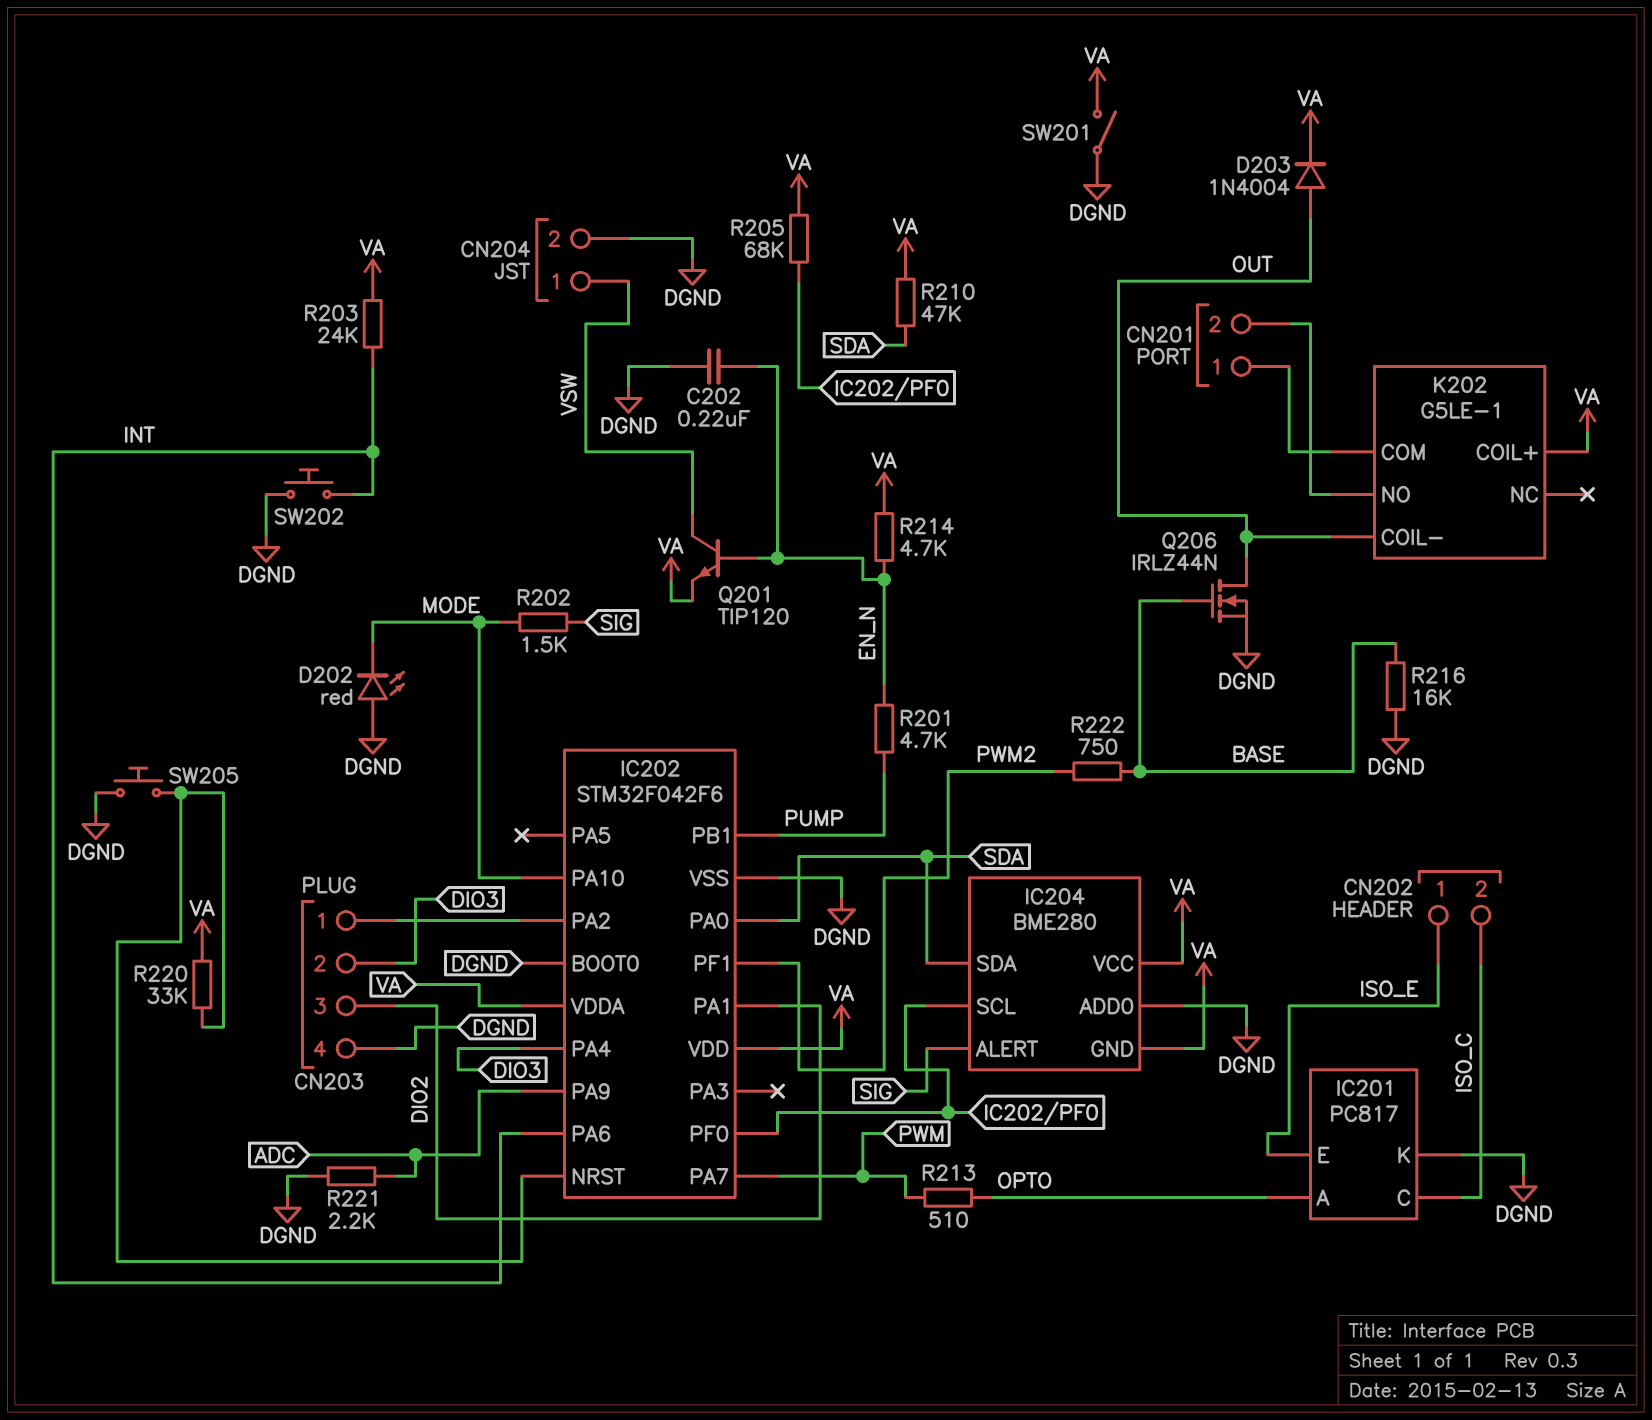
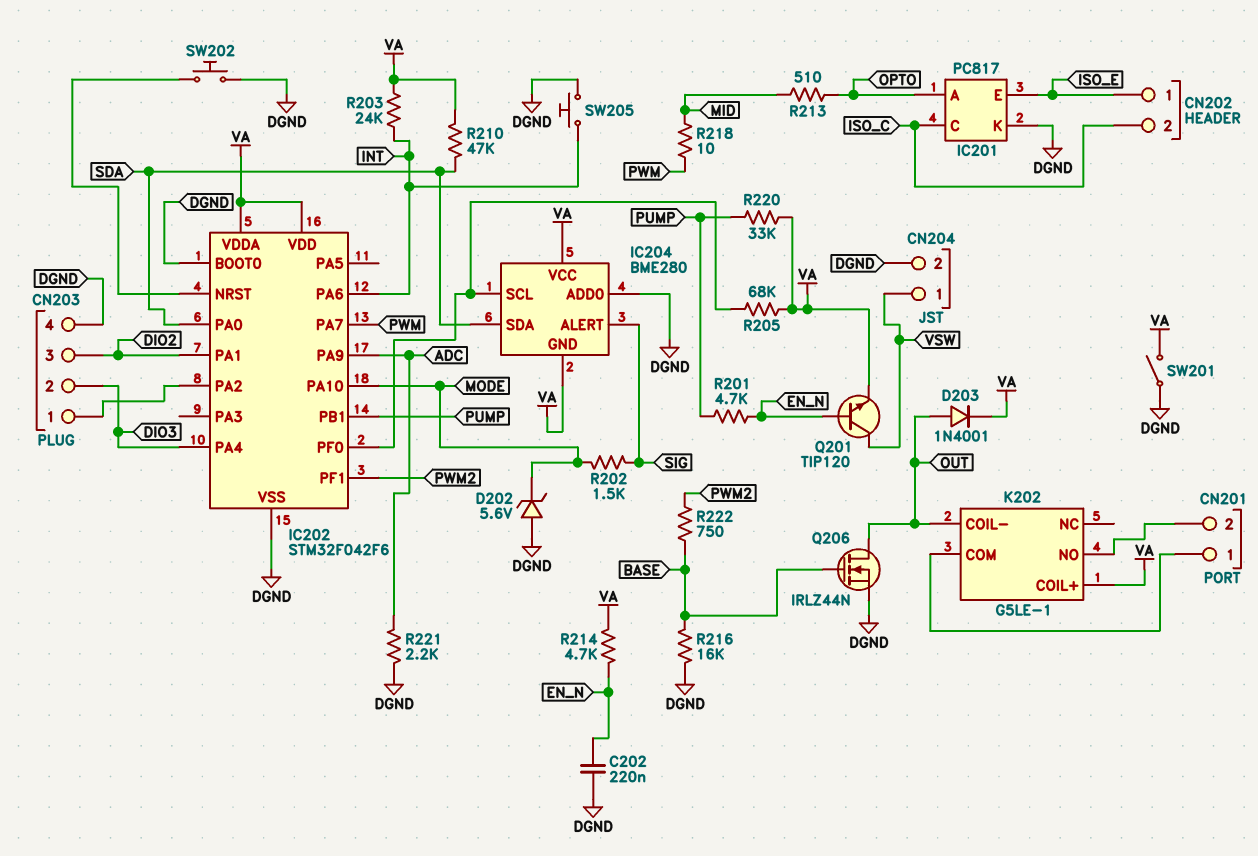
D202: LED red (A DGND, K MODE) -> zener 5.6V (A DGND, K MODE)
D203: diode 1N4004 (A OUT, K VA) -> diode 1N4001 (A OUT, K VA)
R213: 510 (OPTO, PWM) -> 510 (MID, OPTO)
R218: none -> 10 (MID, PWM)
R220: 33k (IC202/NRST, VA) -> 33k (PUMP, VA)
SW202: button (DGND, INT) -> button (DGND, IC202/NRST)
SW205: button (DGND, IC202/NRST) -> button (DGND, INT)

